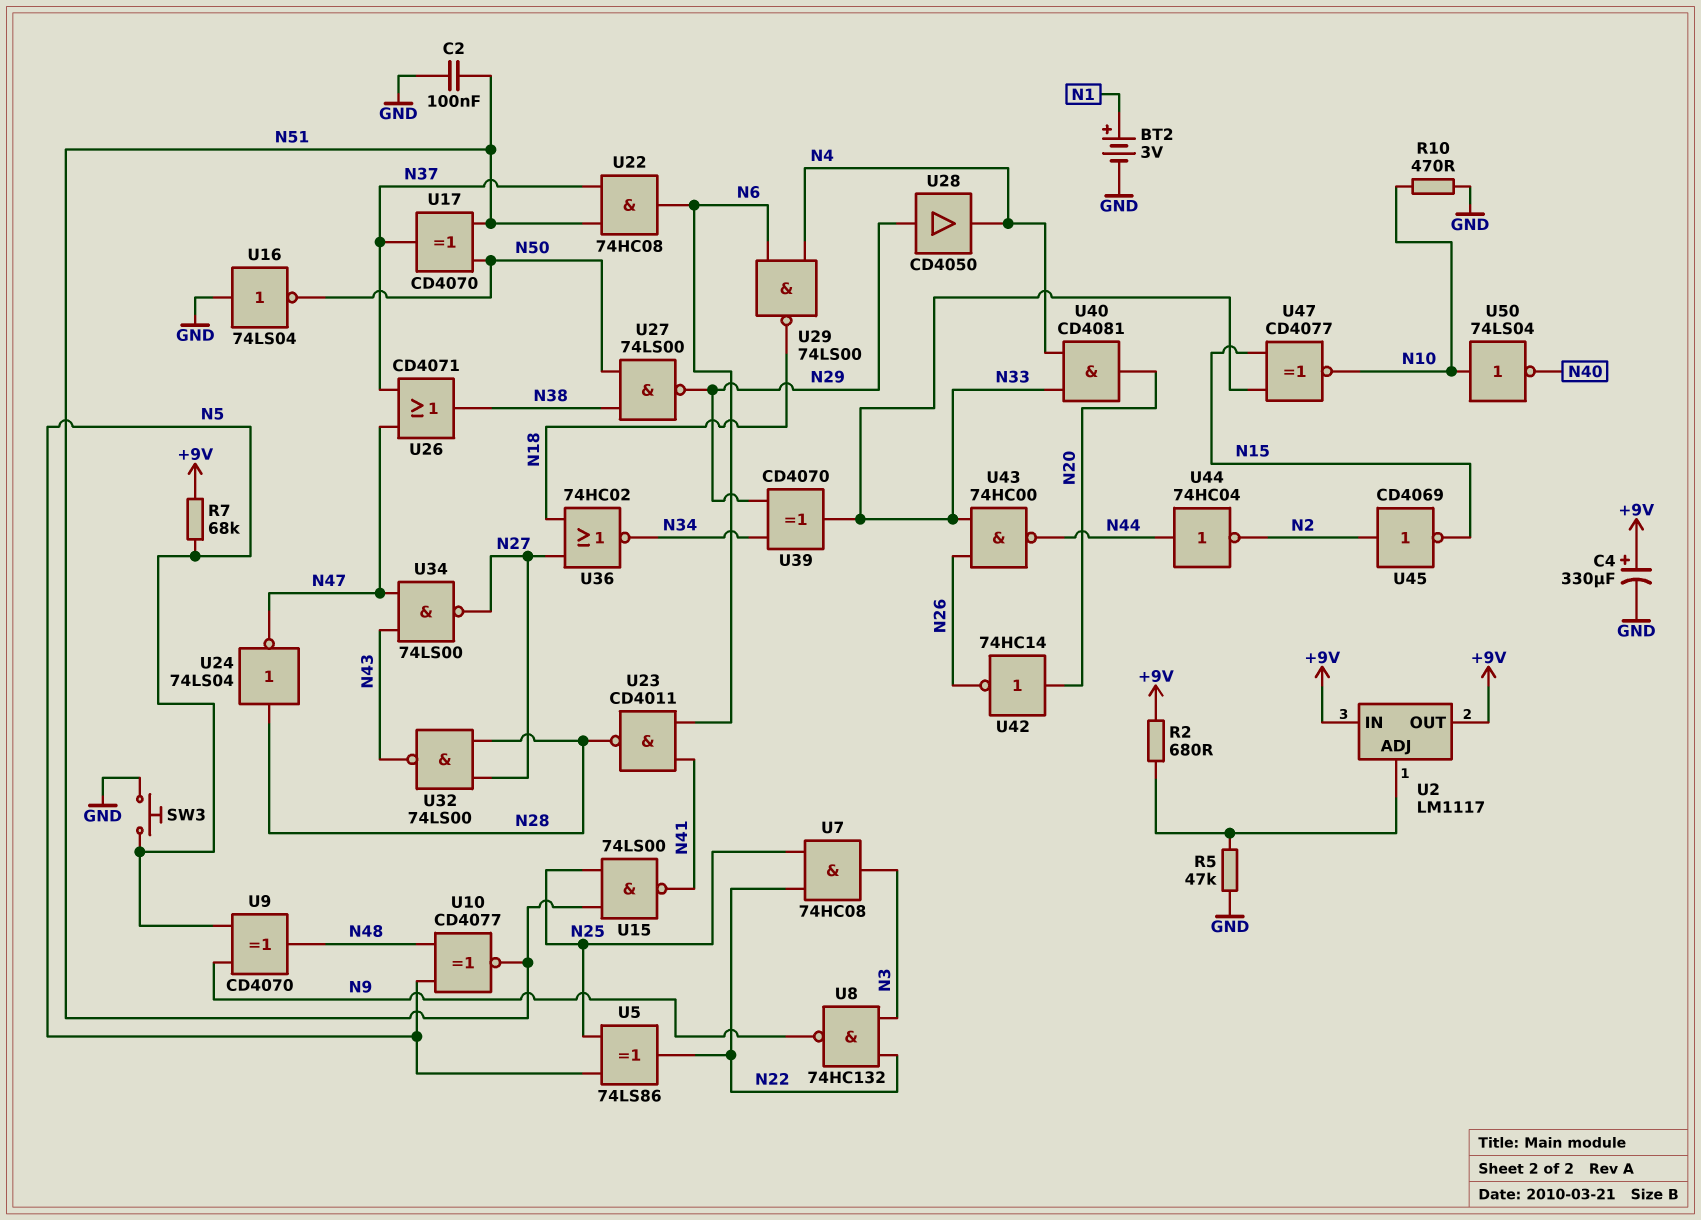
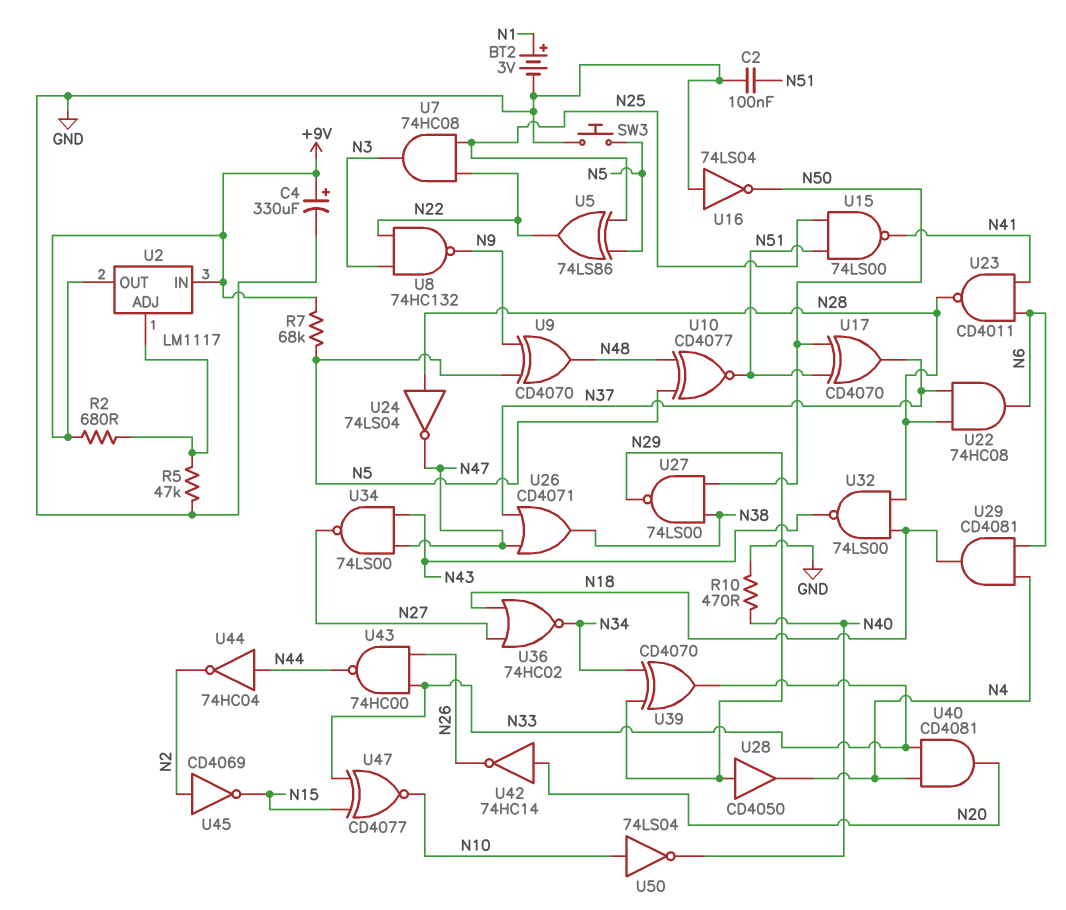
R10: 470 (GND, N10) -> 470 (GND, N40)
U22: AND 74HC08 (in N37, in N51, out N6) -> AND 74HC08 (in N28, in N37, out N6)
U29: NAND 74LS00 (in N4, in N6, out N18) -> AND CD4081 (in N4, in N6, out N18)
U32: NAND 74LS00 (in N27, in N28, out N43) -> NAND 74LS00 (in N18, in N28, out N43)

